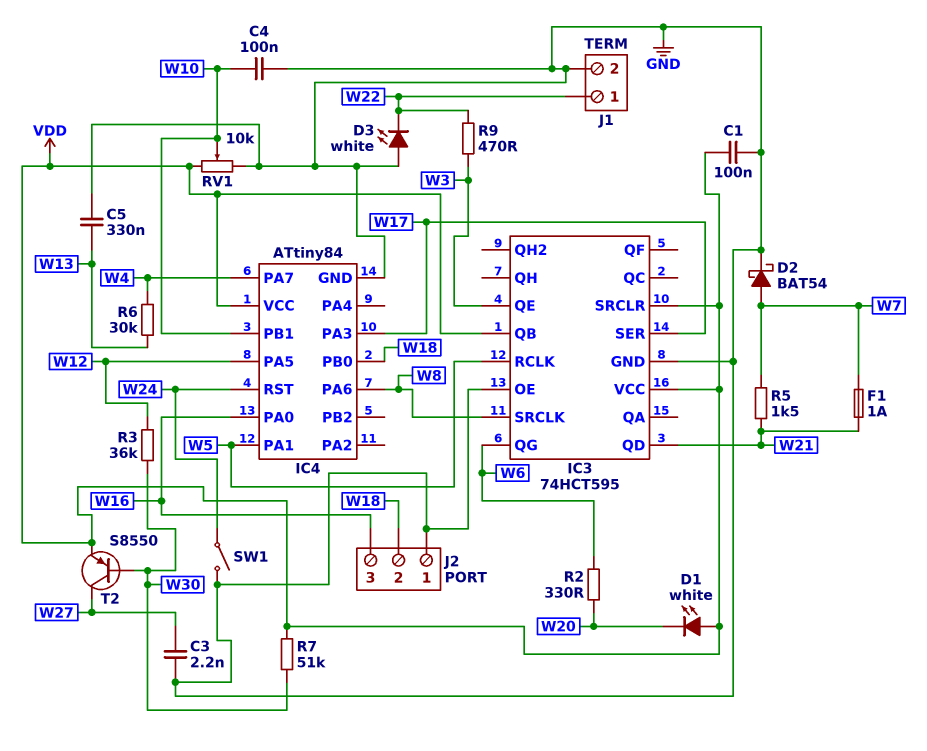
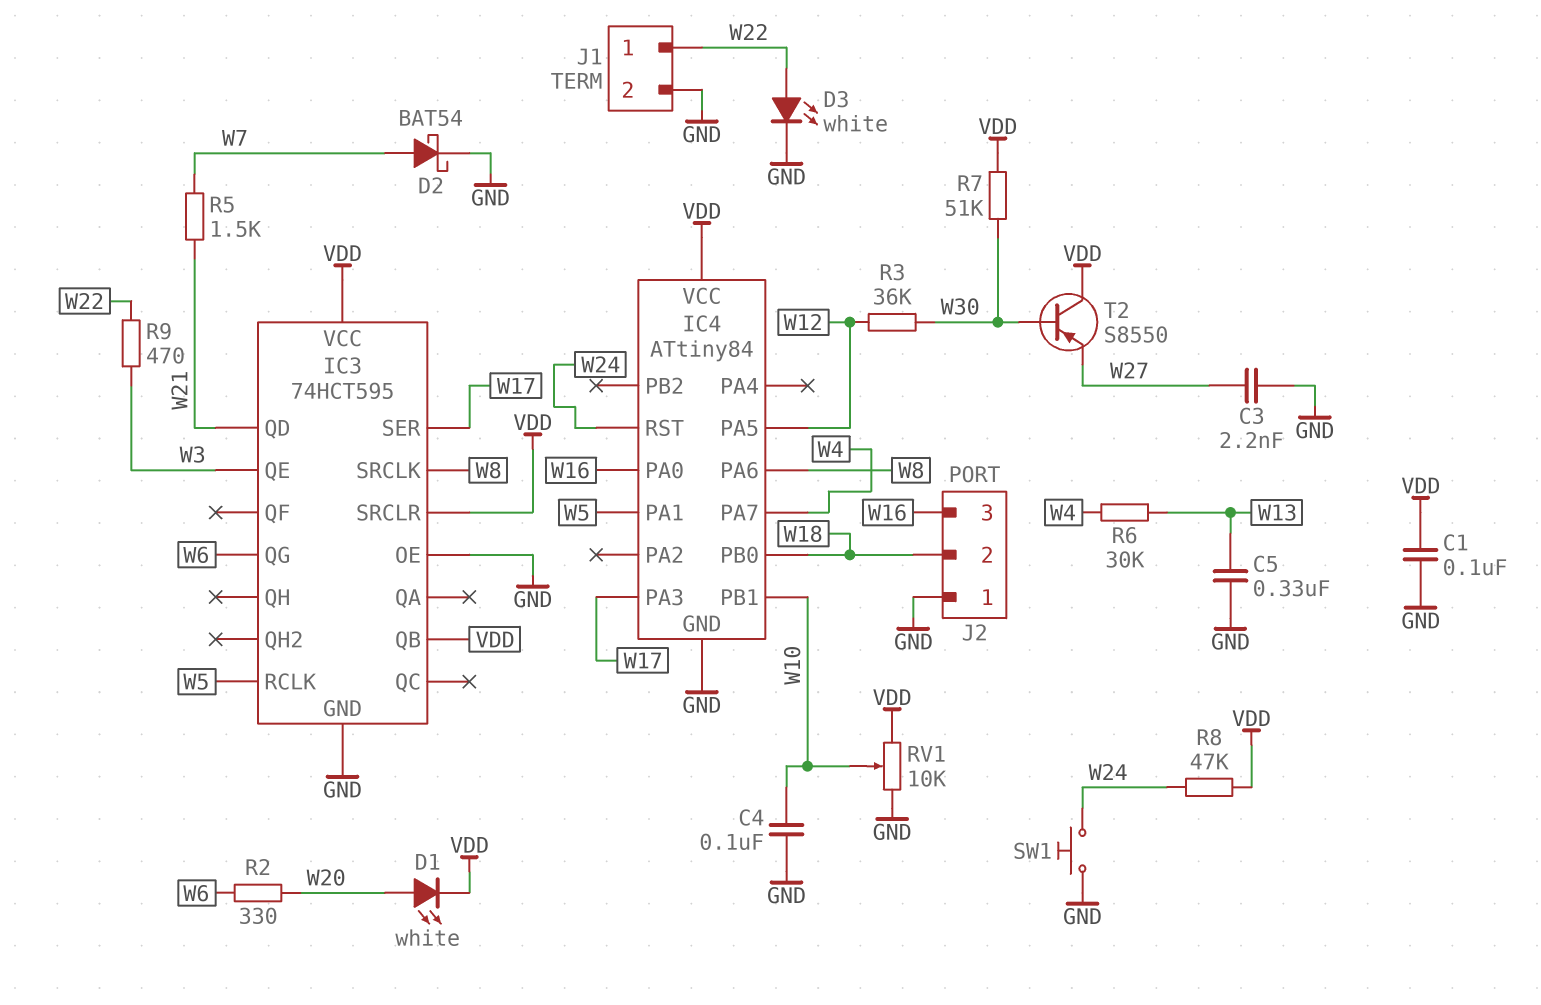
D1: LED white (A VDD, K W20) -> LED white (A W20, K VDD)
D3: LED white (A GND, K W22) -> LED white (A W22, K GND)
F1: 1A (W7, W21) -> none
R8: none -> 47k (VDD, W24)
SW1: switch (GND, W24) -> button (GND, W24)
T2: PNP S8550 (B W30, C W27, E VDD) -> PNP S8550 (B W30, C VDD, E W27)

